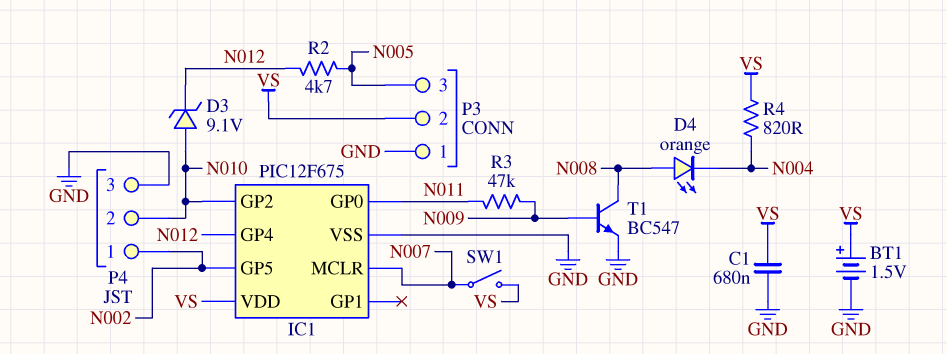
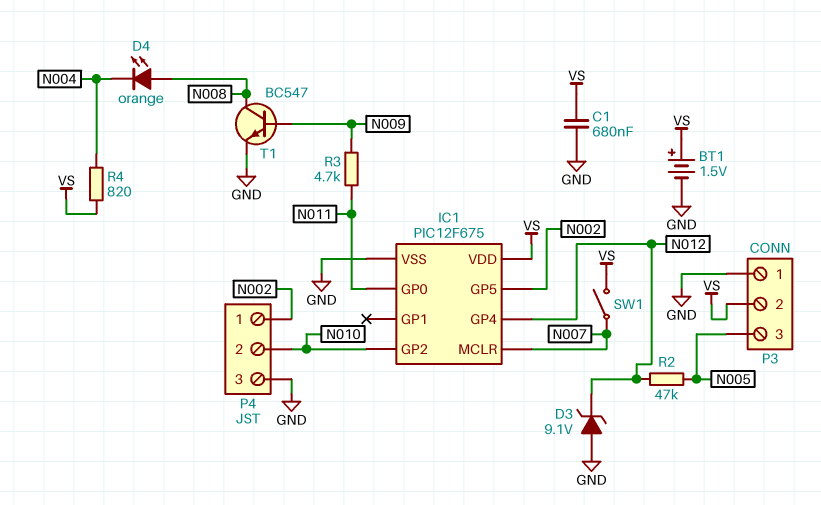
D3: zener 9.1V (A N010, K N012) -> zener 9.1V (A GND, K N012)
R2: 4.7k (N005, N012) -> 47k (N005, N012)
R3: 47k (N009, N011) -> 4.7k (N009, N011)

